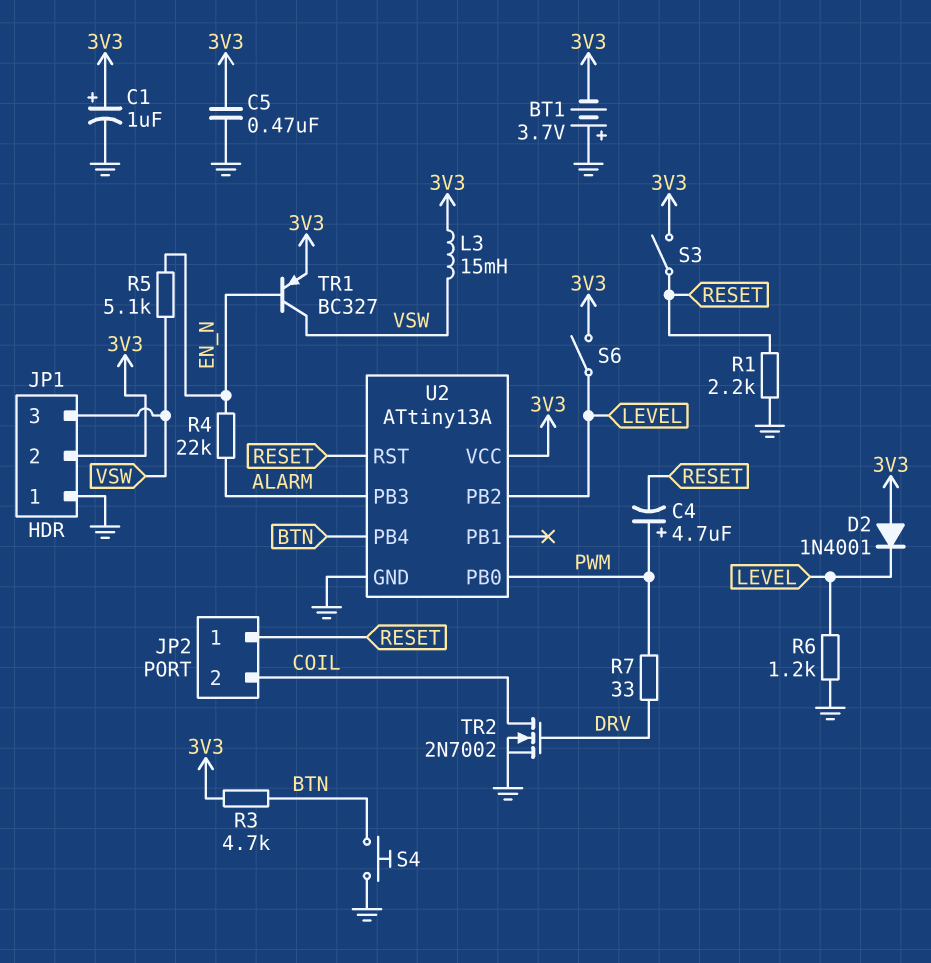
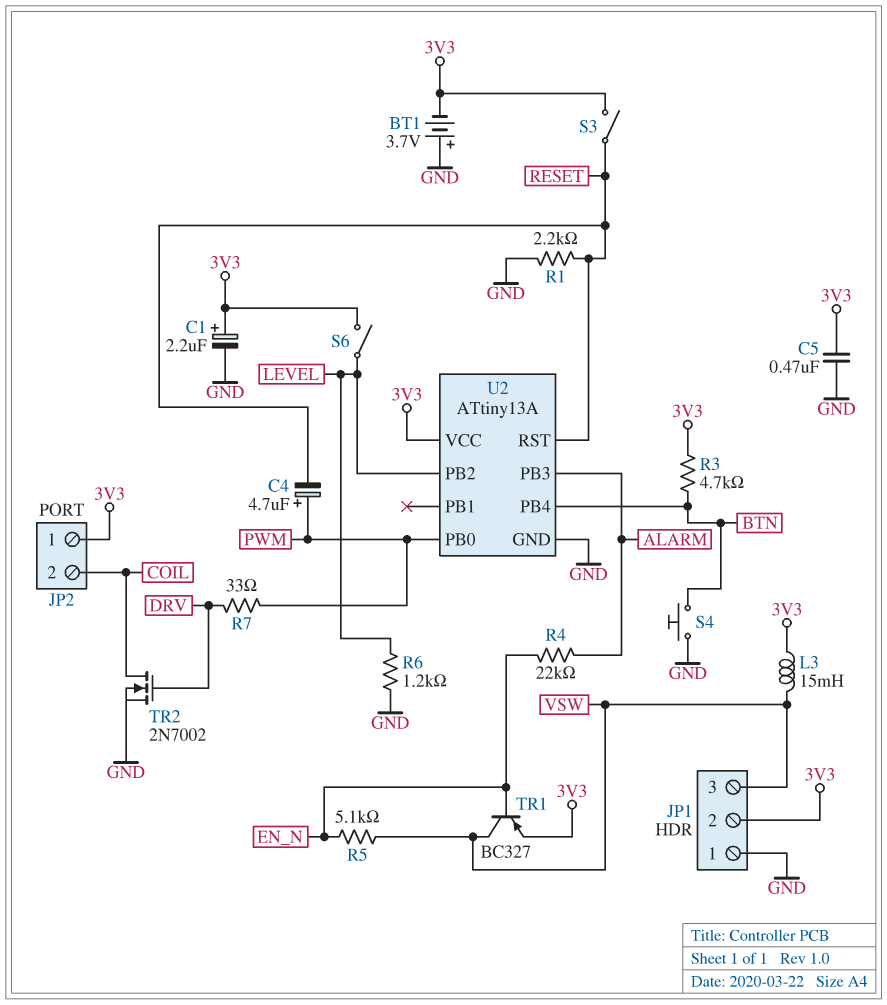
C1: 1uF (plus 3V3, minus GND) -> 2.2uF (plus 3V3, minus GND)
D2: diode 1N4001 (A 3V3, K LEVEL) -> none
JP2 pin 1: RESET -> 3V3

